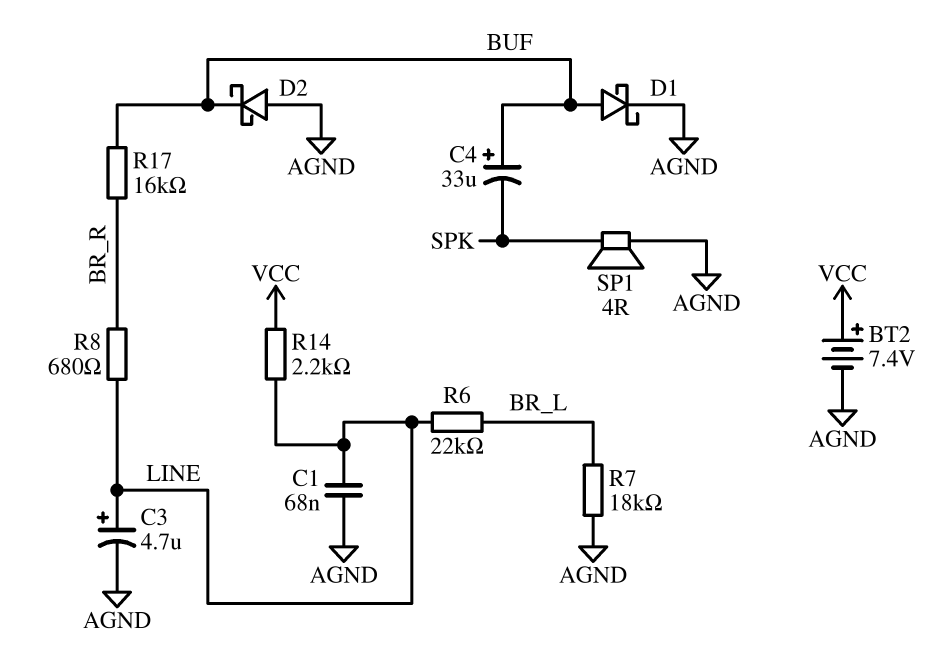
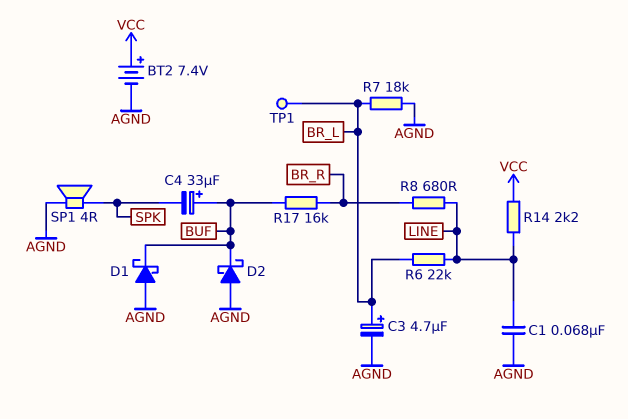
C3: 4.7uF (plus LINE, minus AGND) -> 4.7uF (plus BR_L, minus AGND)
D1: schottky (A BUF, K AGND) -> schottky (A AGND, K BUF)
TP1: none -> test point (BR_L)

